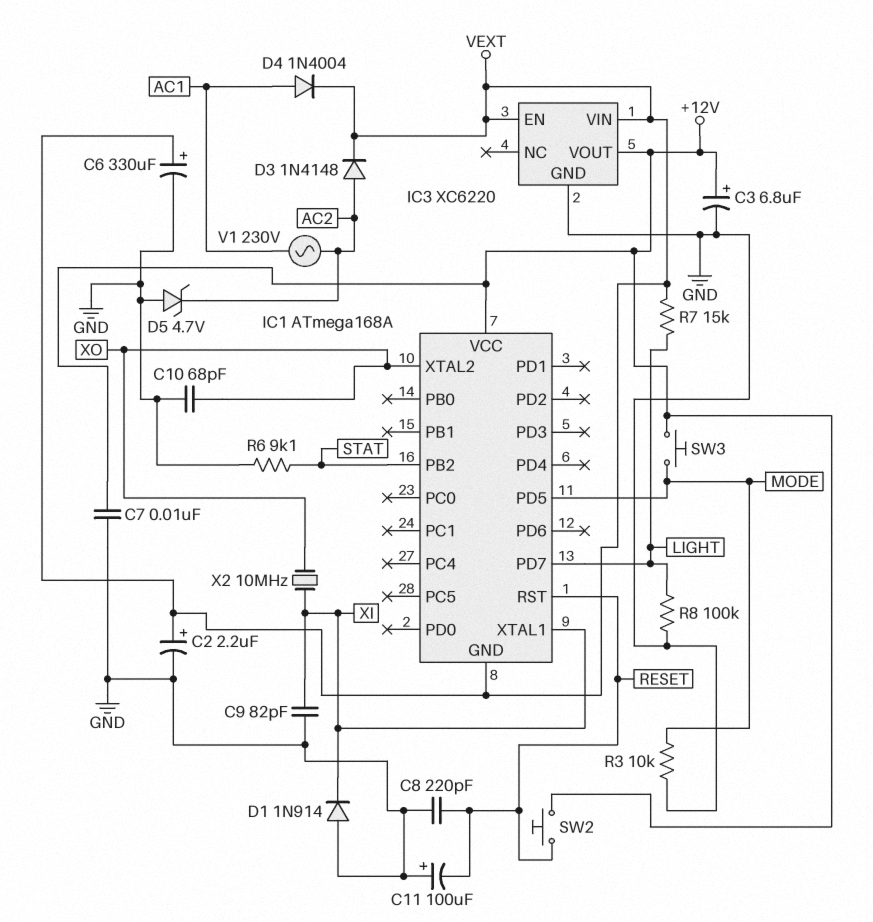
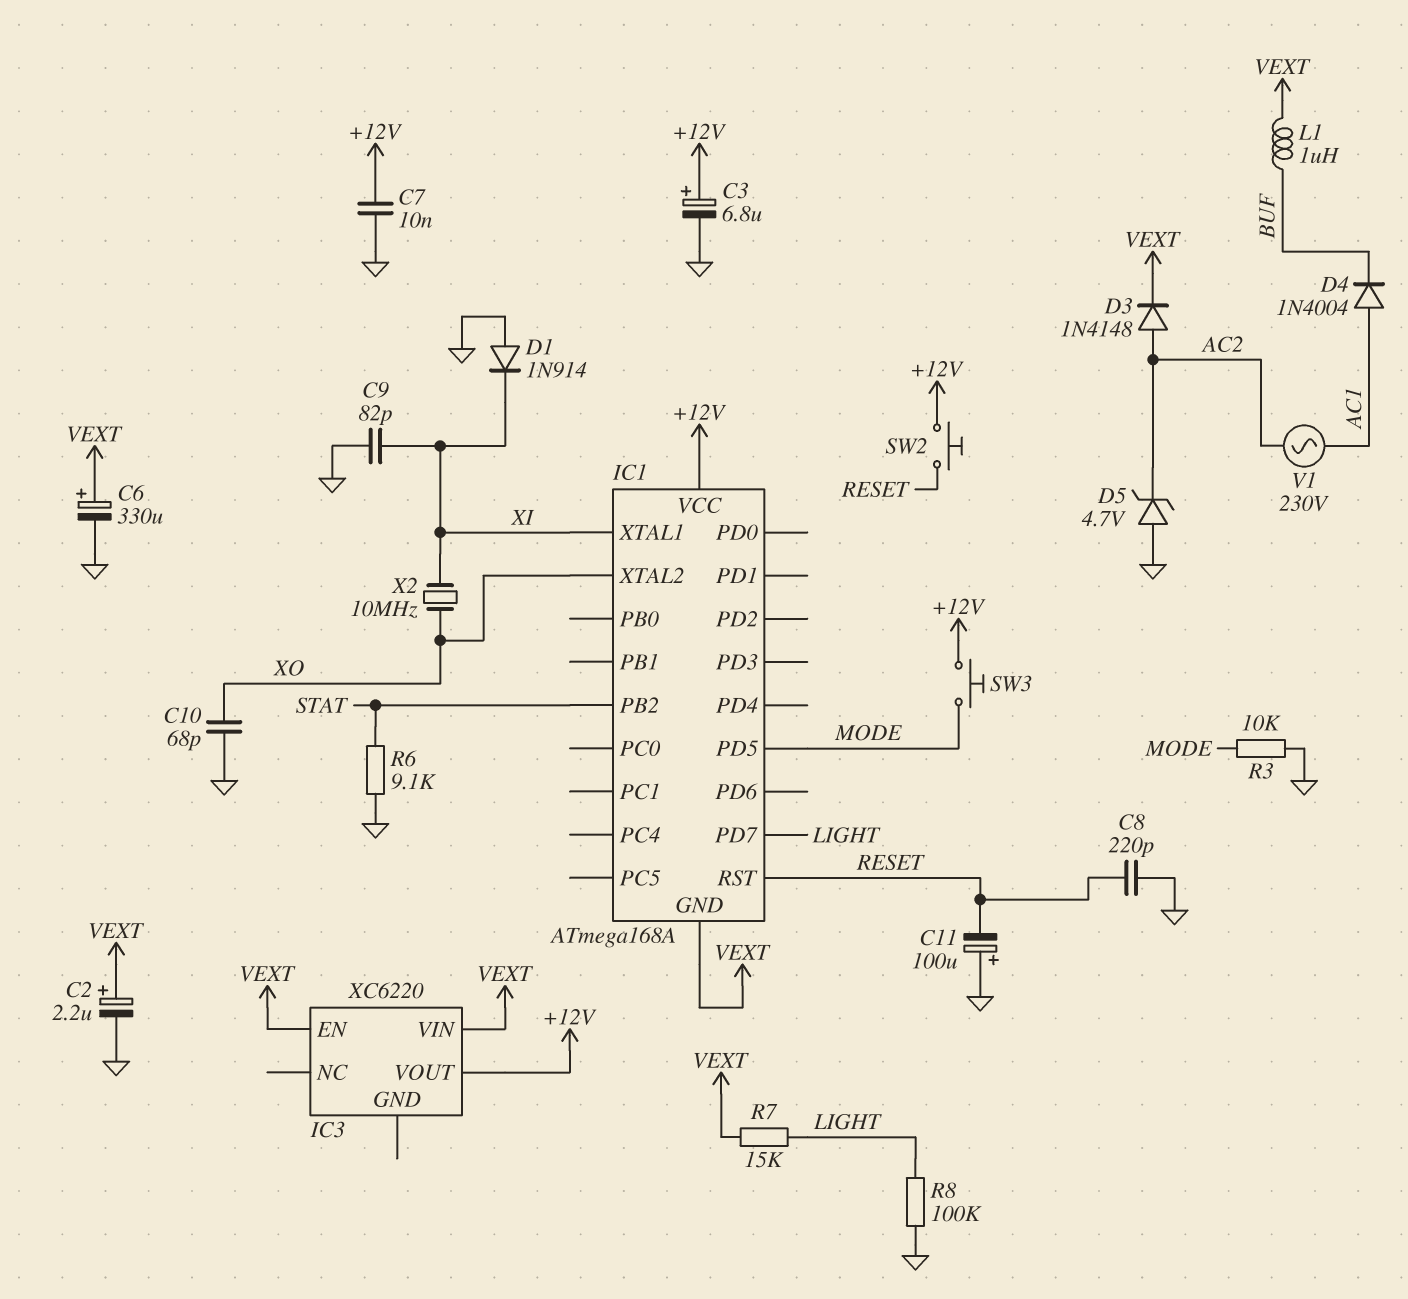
D4: diode 1N4004 (A AC1, K VEXT) -> diode 1N4004 (A AC1, K BUF)
IC3 pin GND: GND -> none
L1: none -> 1uH (BUF, VEXT)

